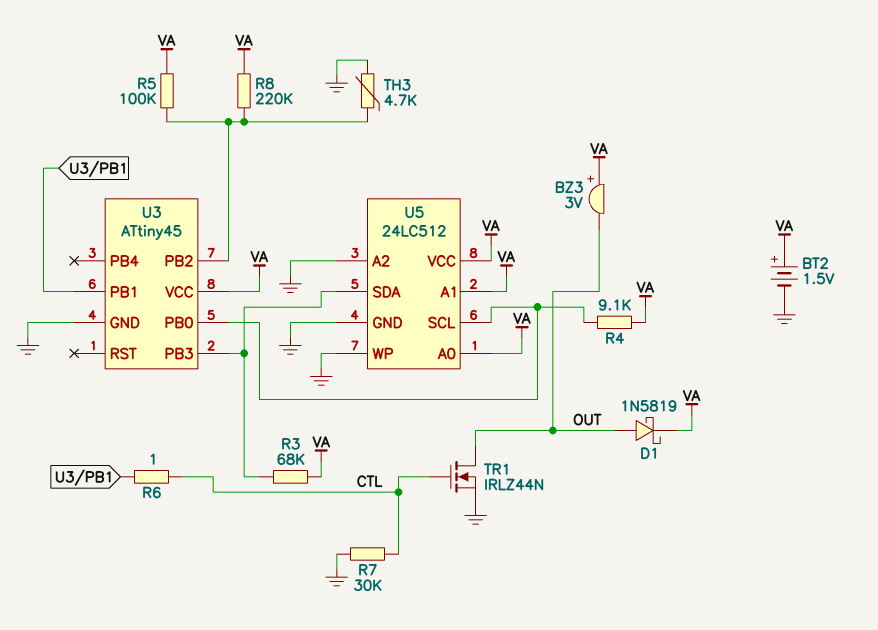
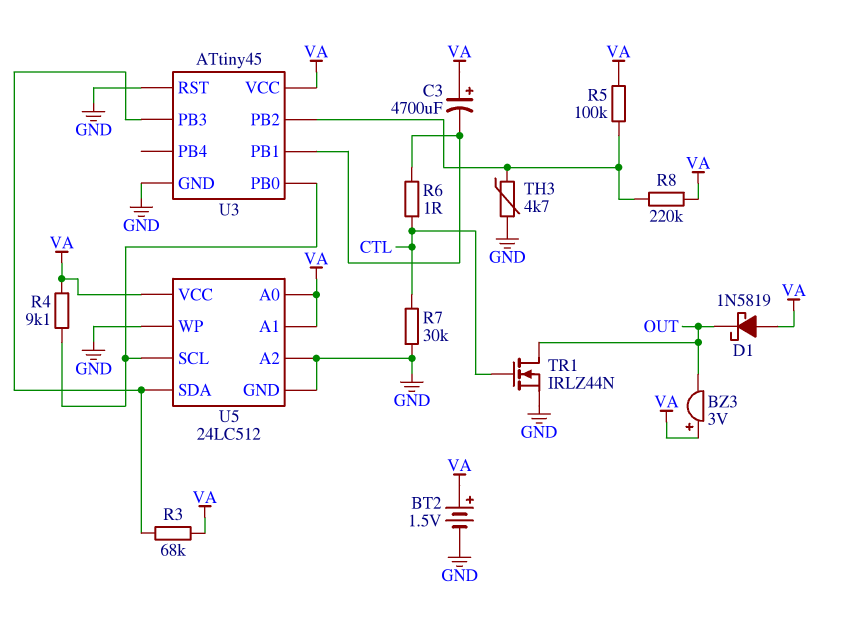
C3: none -> 4700uF (plus VA, minus U3/PB1)
D1: schottky 1N5819 (A OUT, K VA) -> schottky 1N5819 (A VA, K OUT)
U3 pin RST: none -> GND

